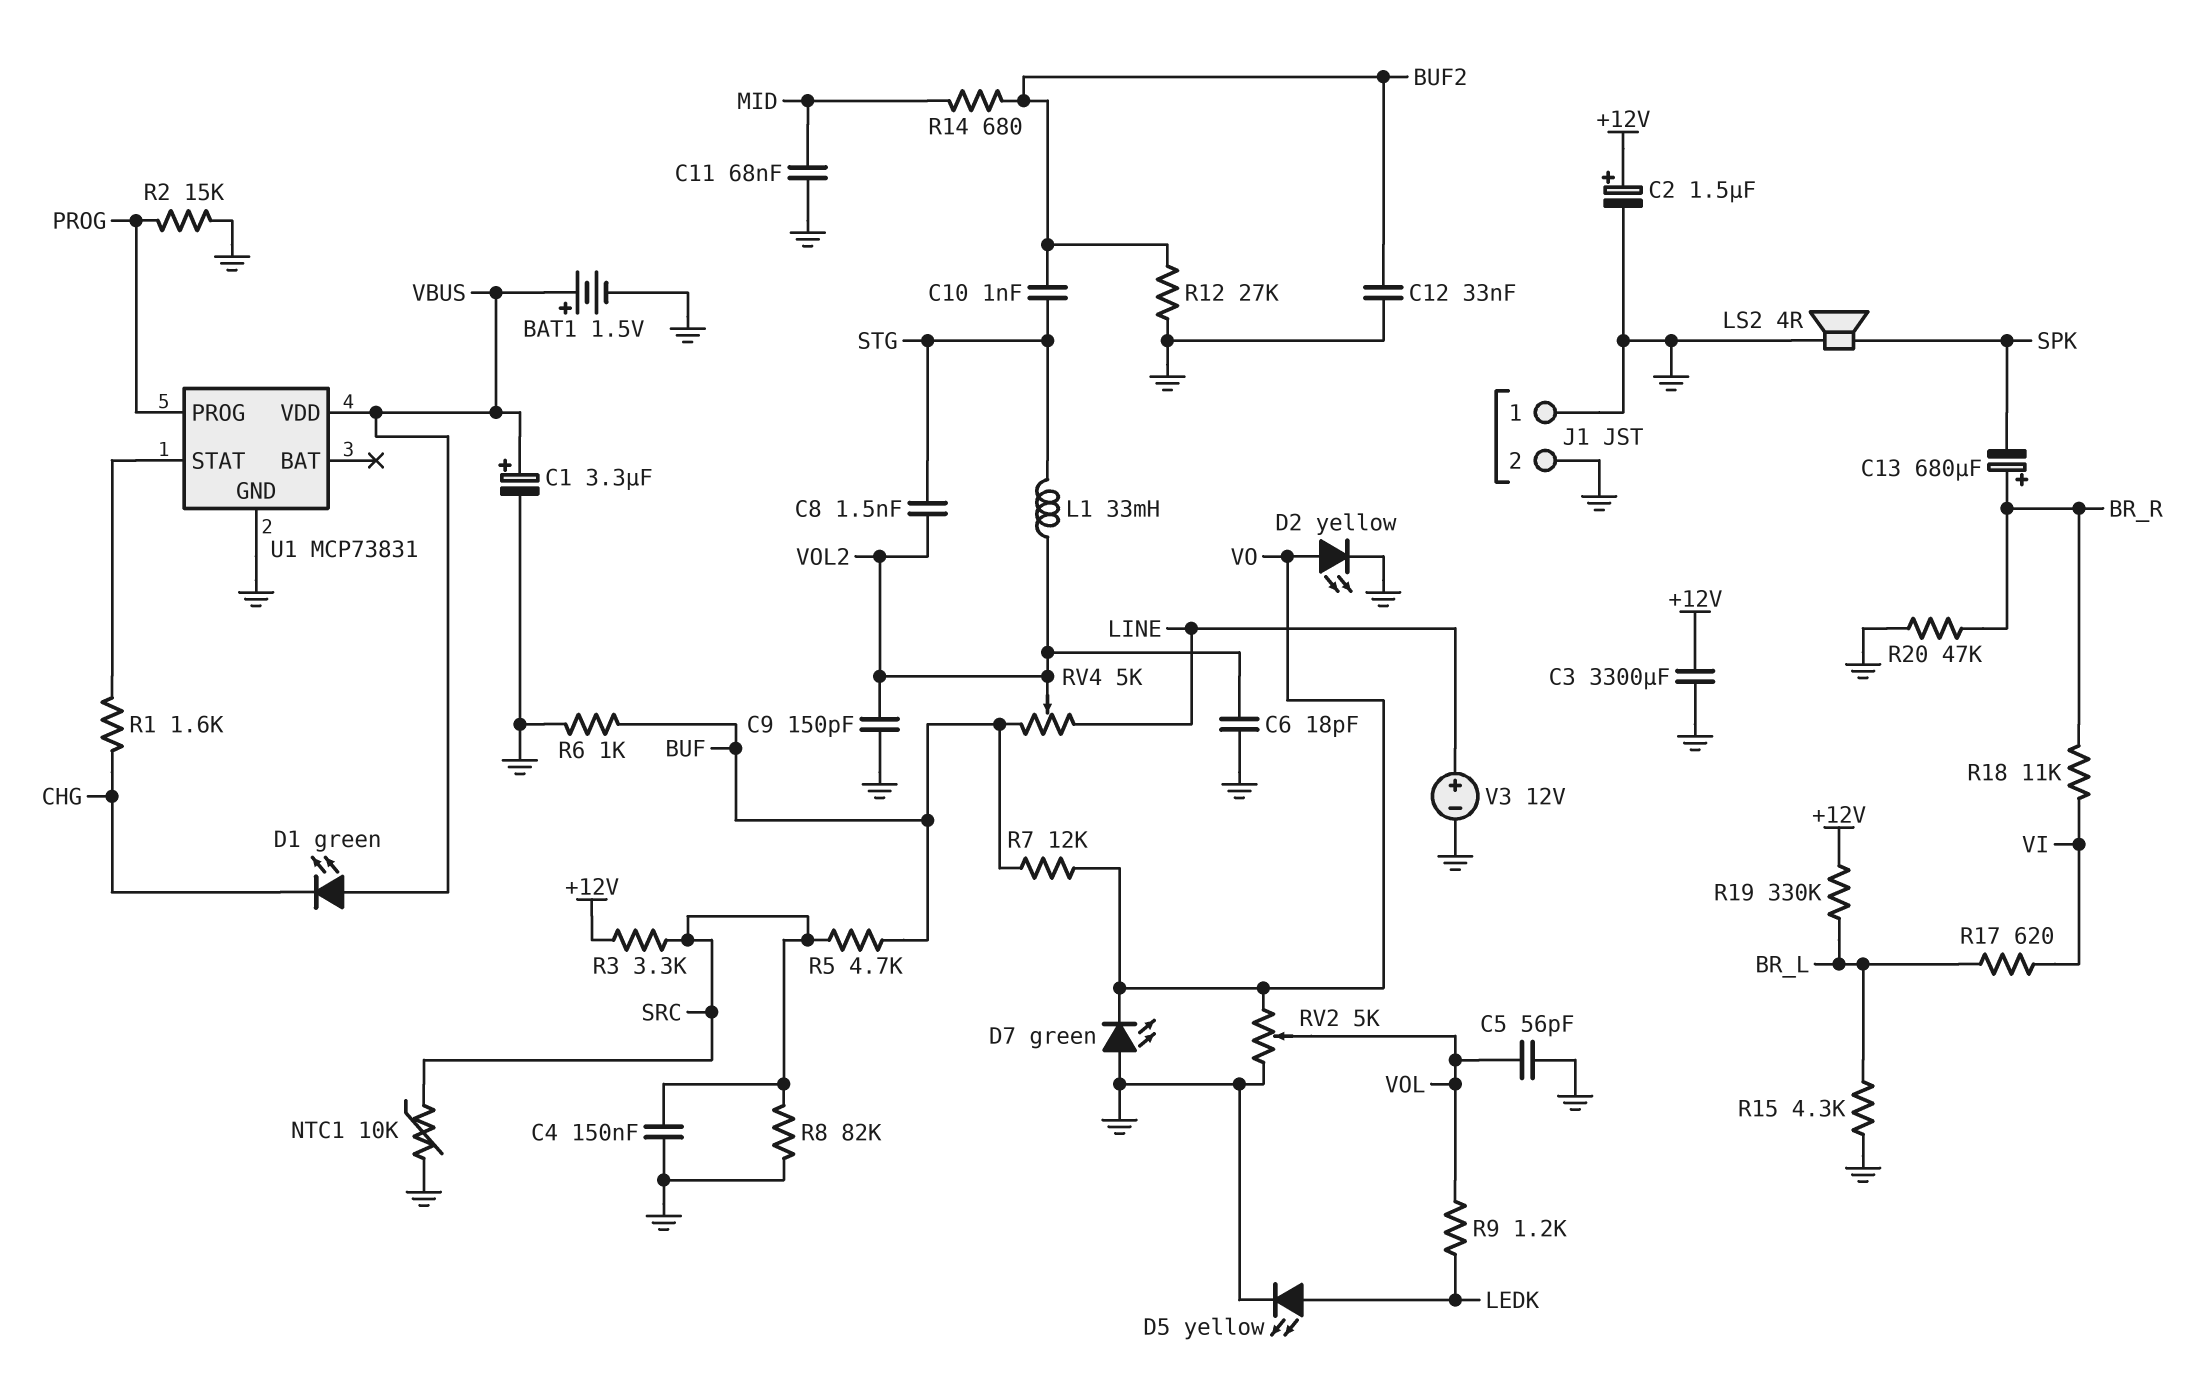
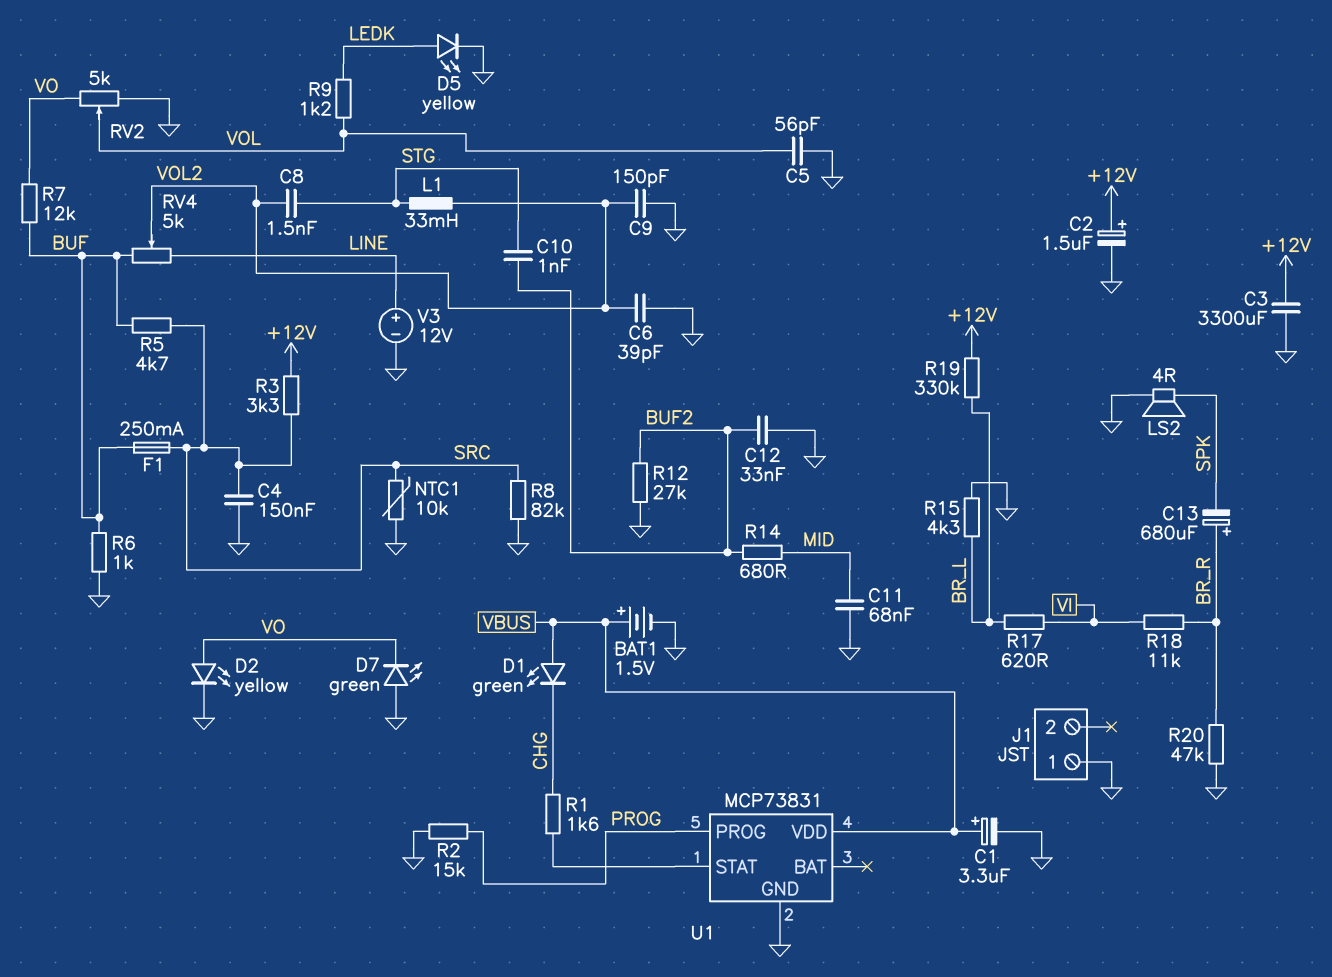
C6: 18pF (GND, VOL2) -> 39pF (GND, VOL2)
F1: none -> 250mA (BUF, SRC)
J1 pin 2: GND -> none

